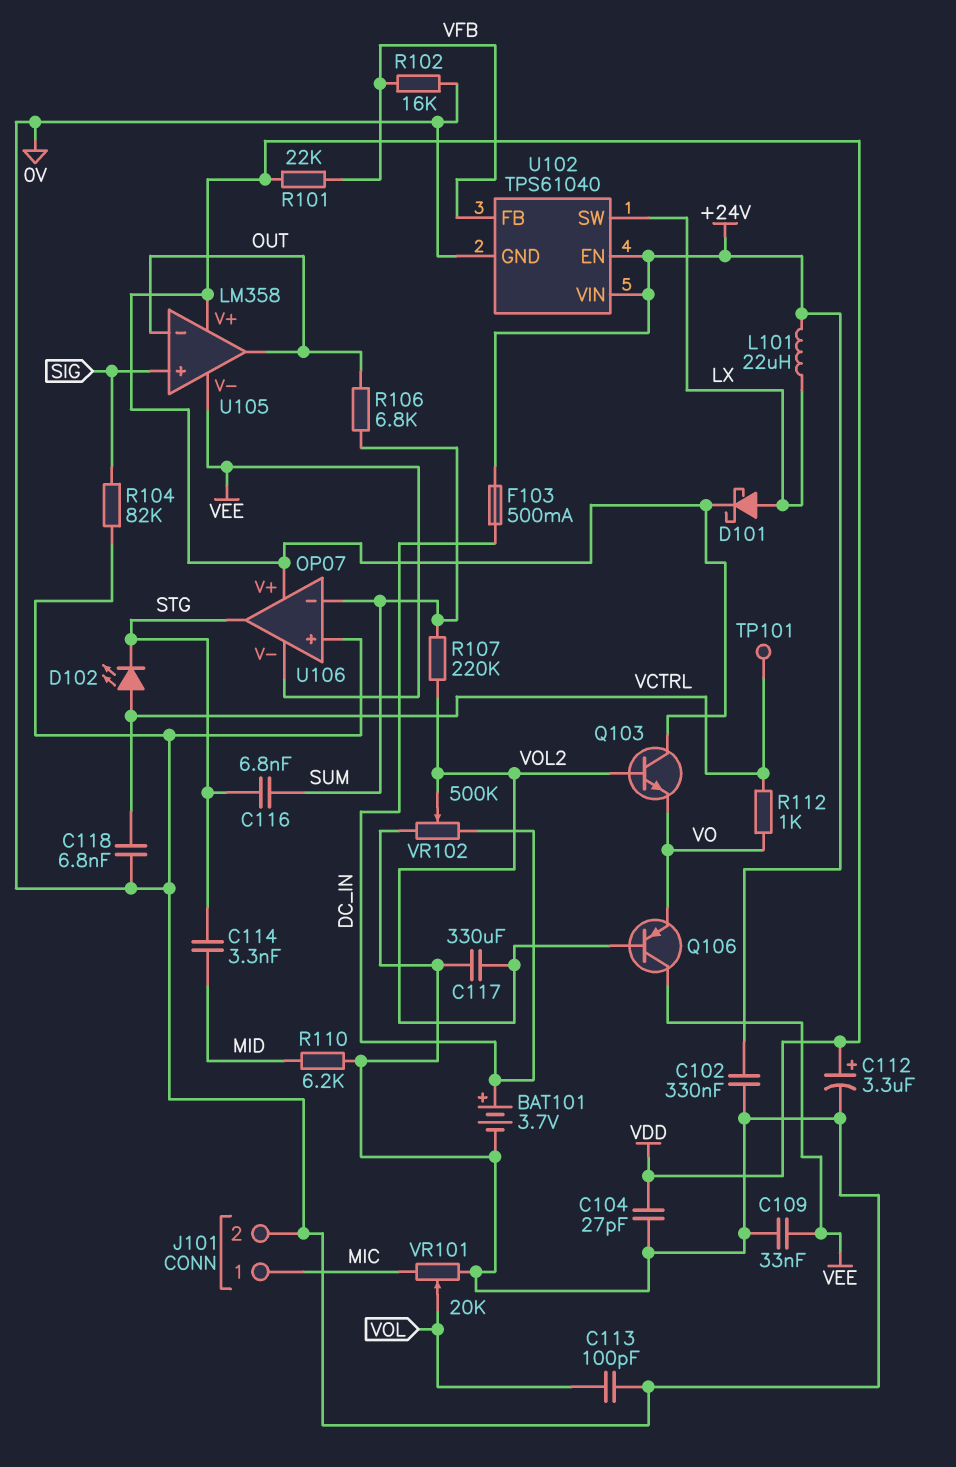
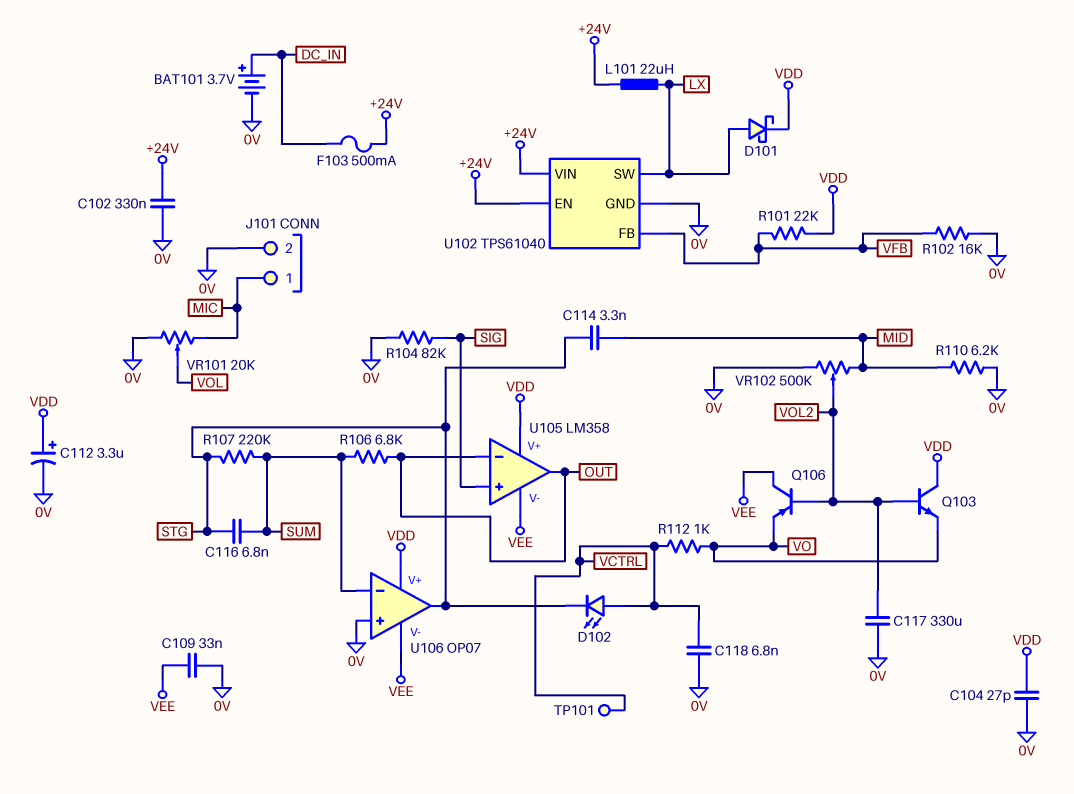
C113: 100pF (0V, VOL) -> none
R107: 220k (SUM, VOL2) -> 220k (STG, SUM)
VR102: 500k (0V, DC_IN, wiper VOL2) -> 500k (0V, MID, wiper VOL2)

